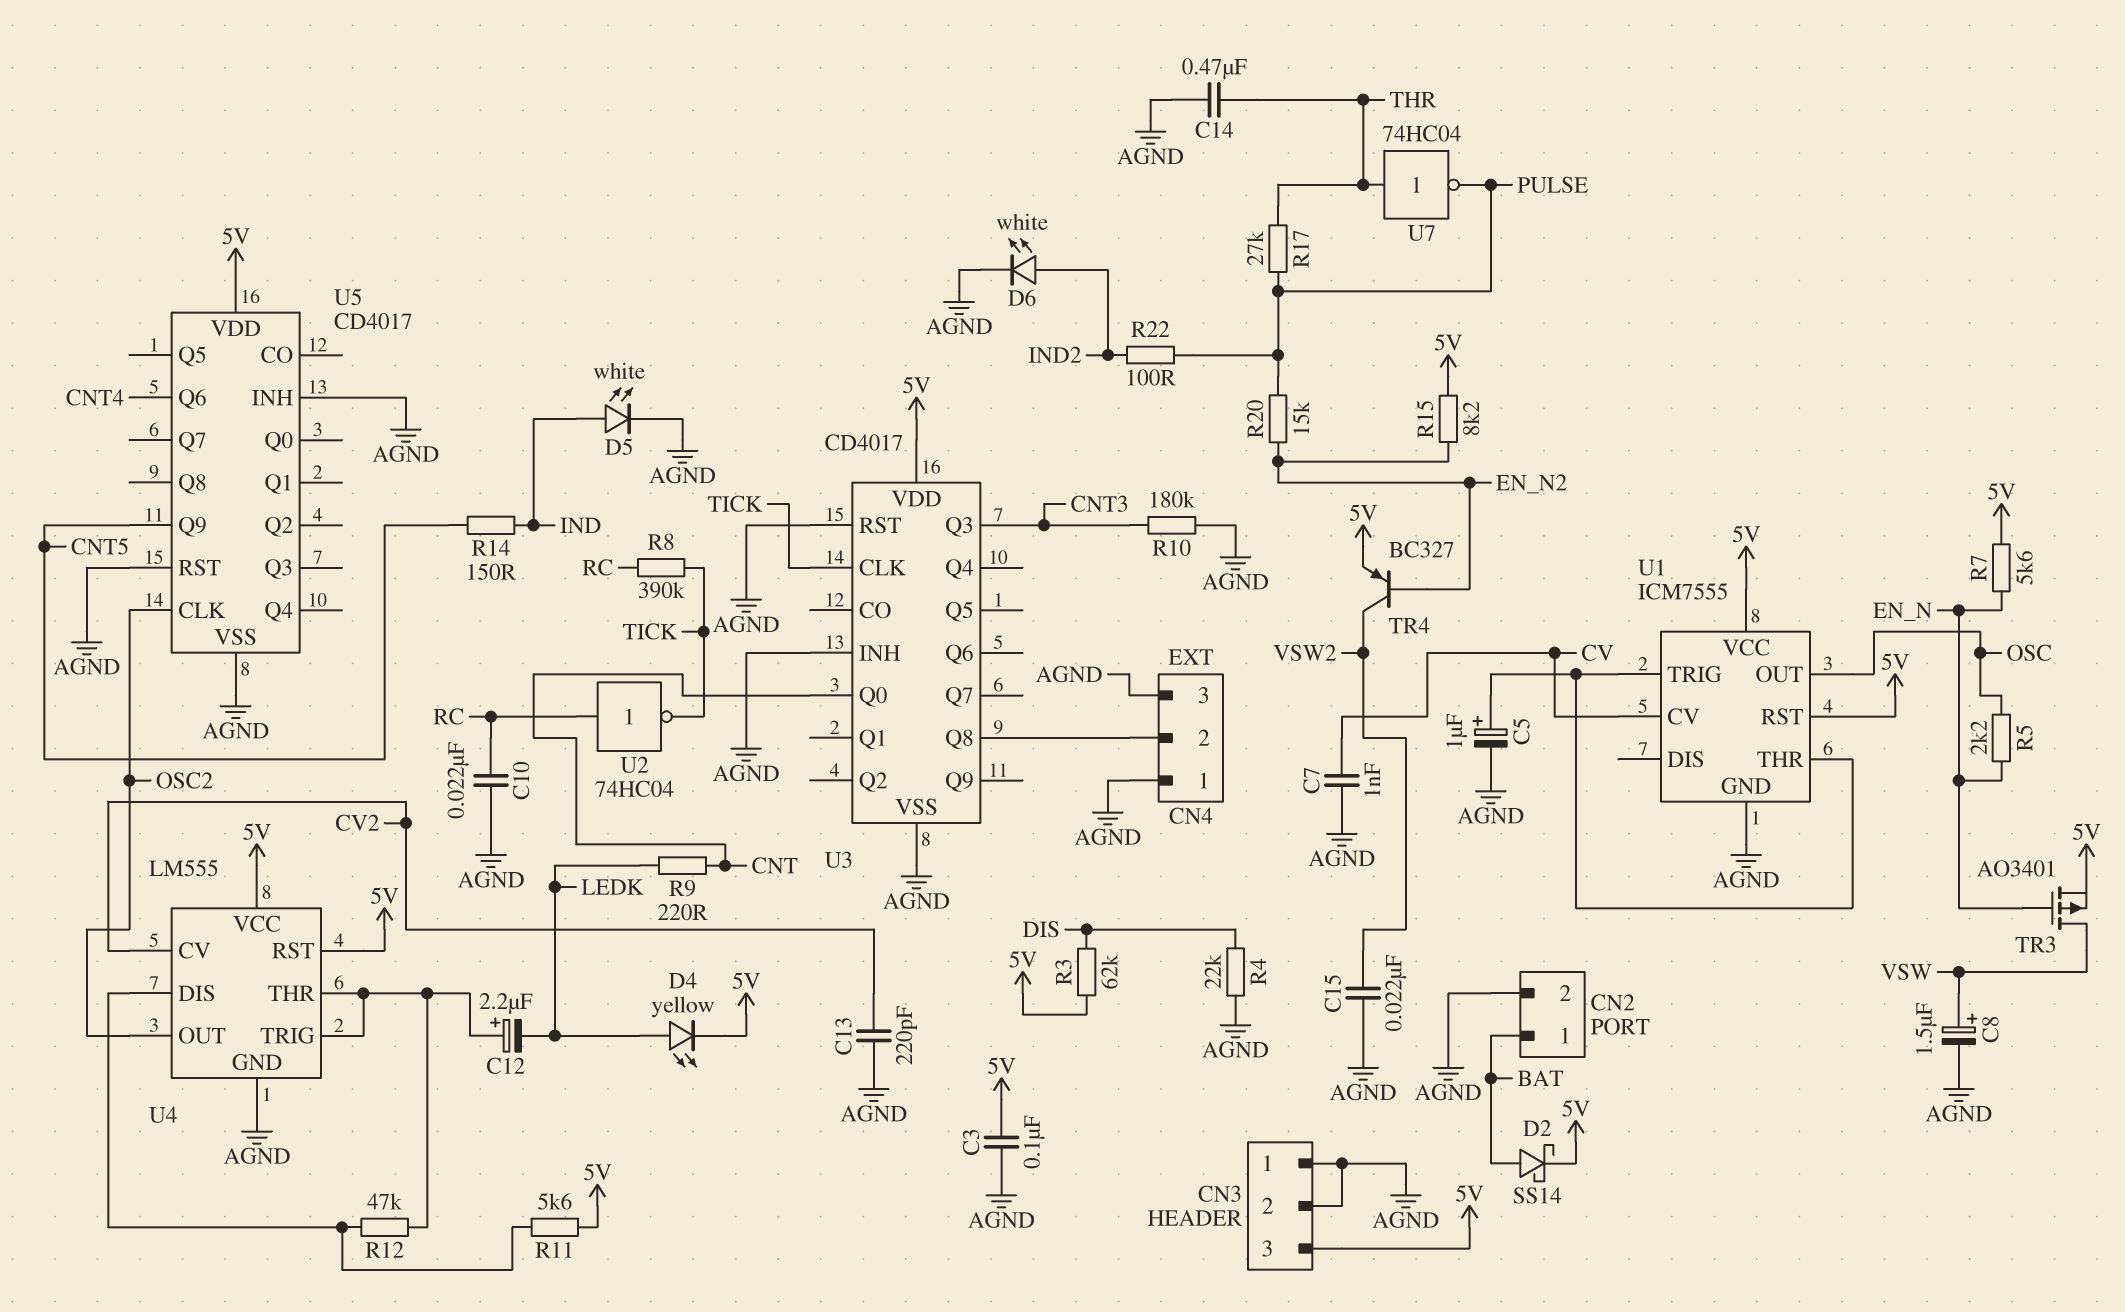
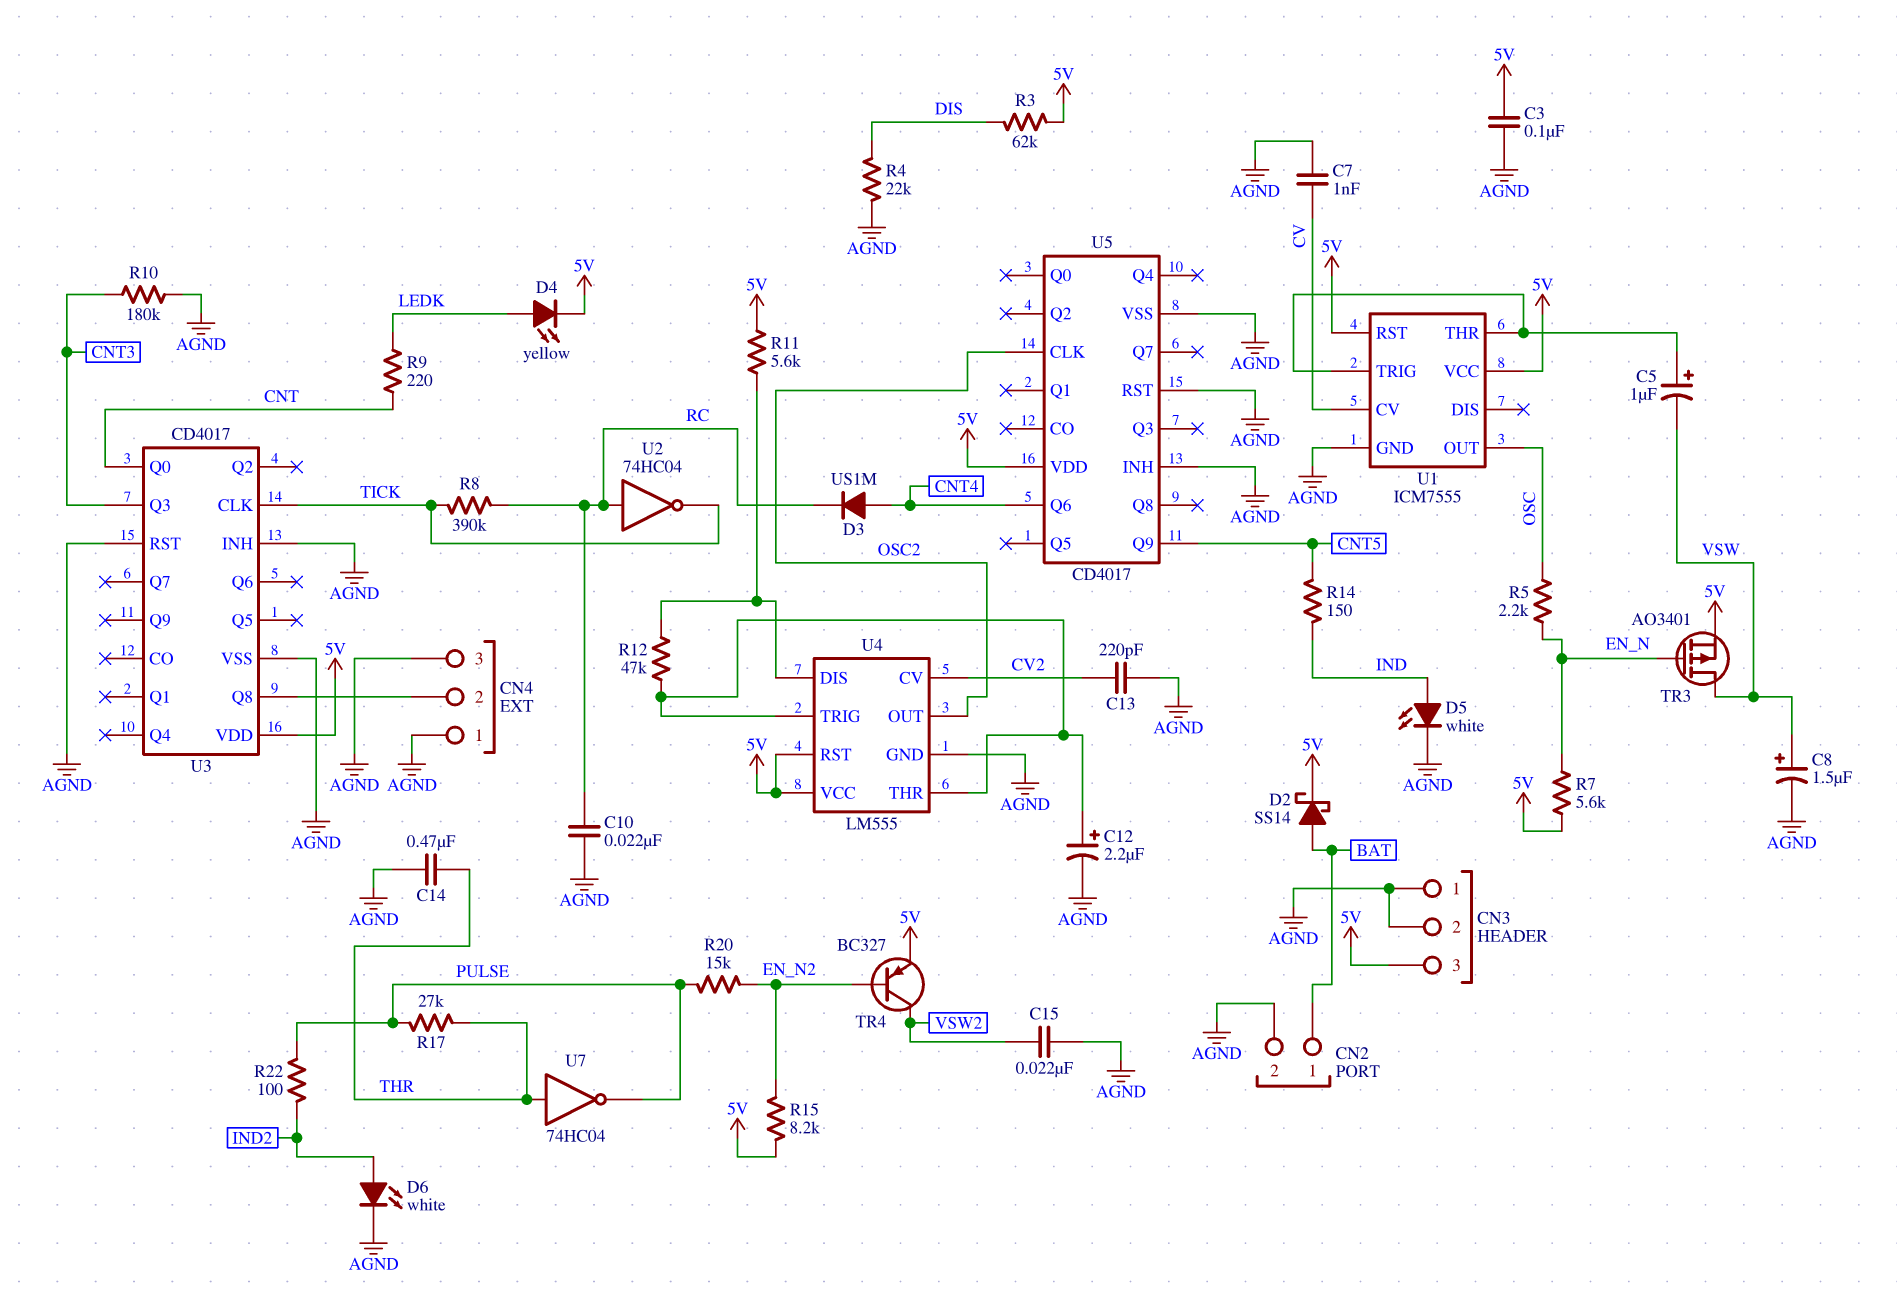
C5: 1uF (plus U1/THR, minus AGND) -> 1uF (plus U1/THR, minus VSW)
C12: 2.2uF (plus U4/THR, minus LEDK) -> 2.2uF (plus U4/THR, minus AGND)
D3: none -> diode US1M (A CNT4, K RC)

